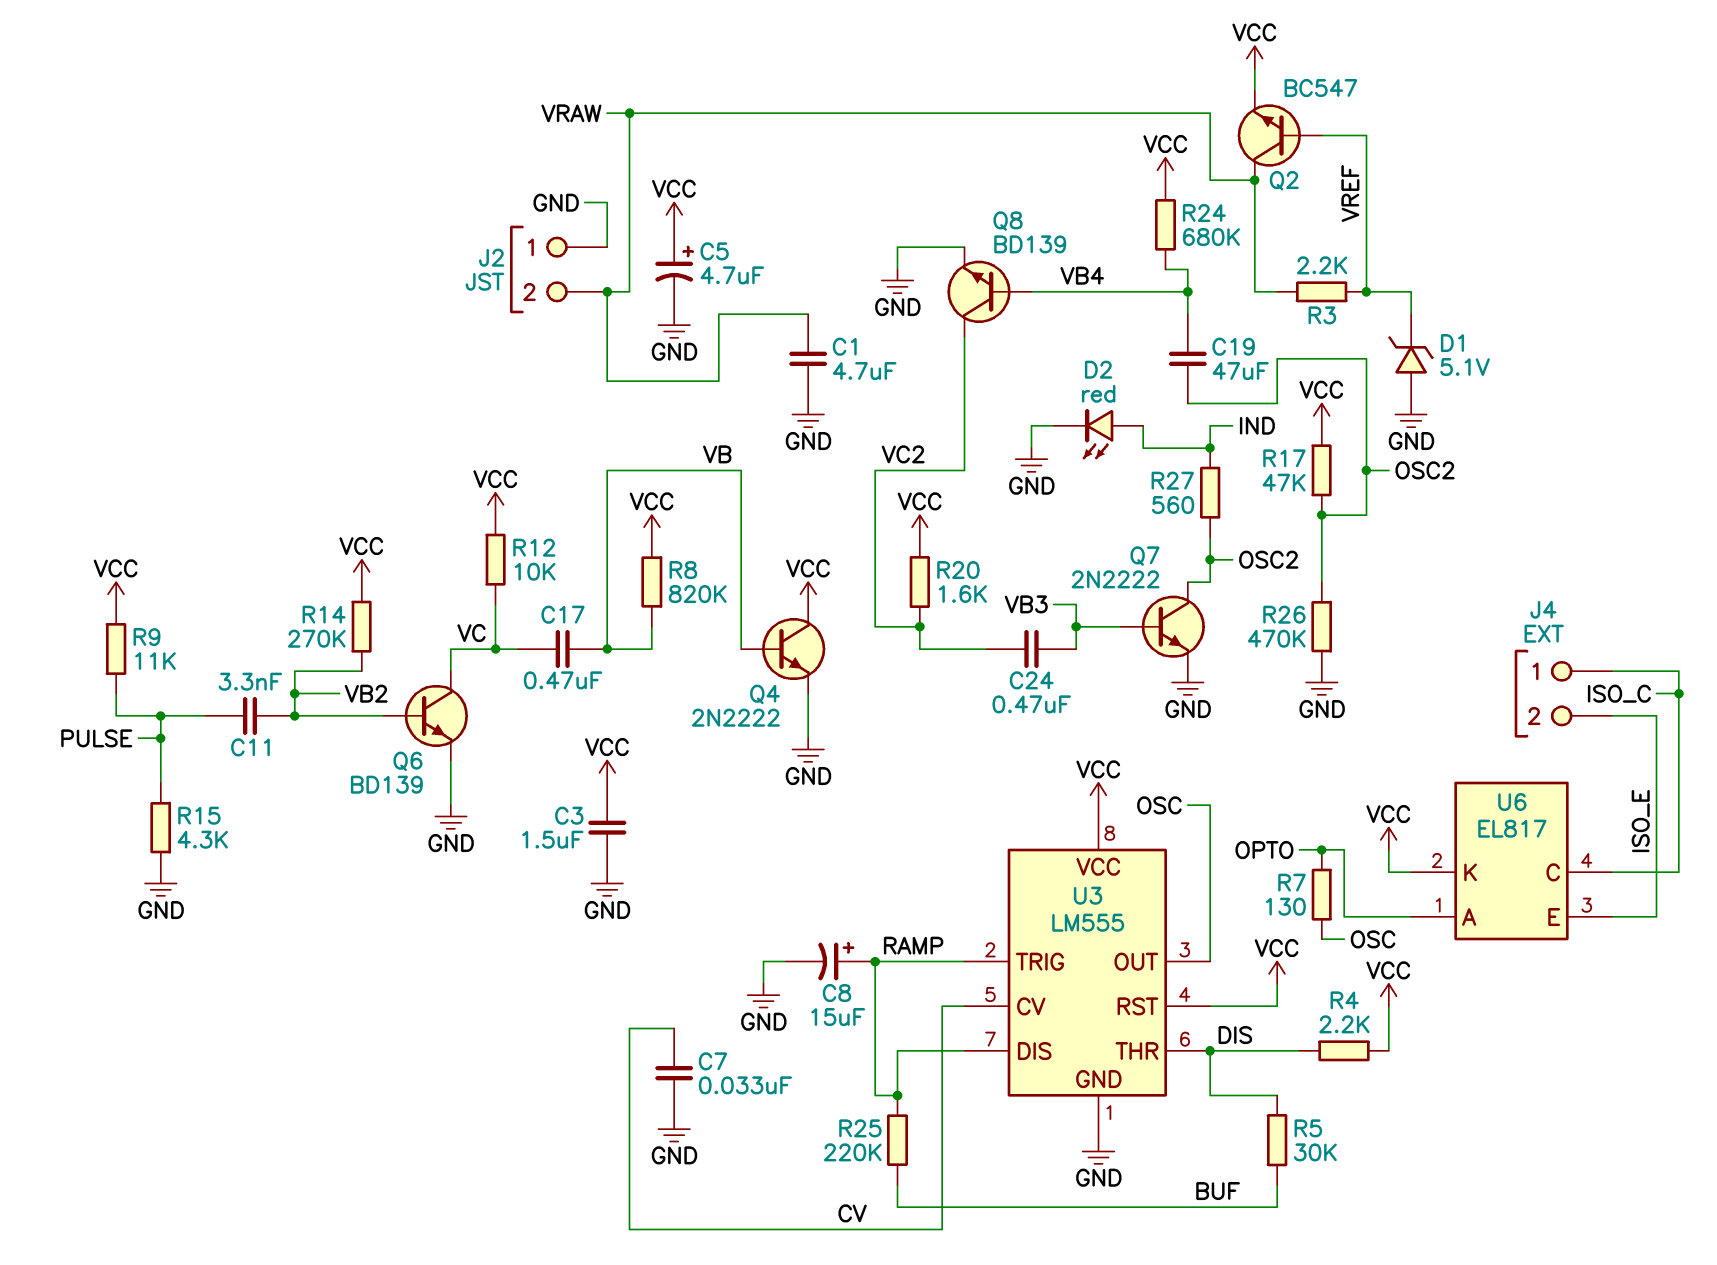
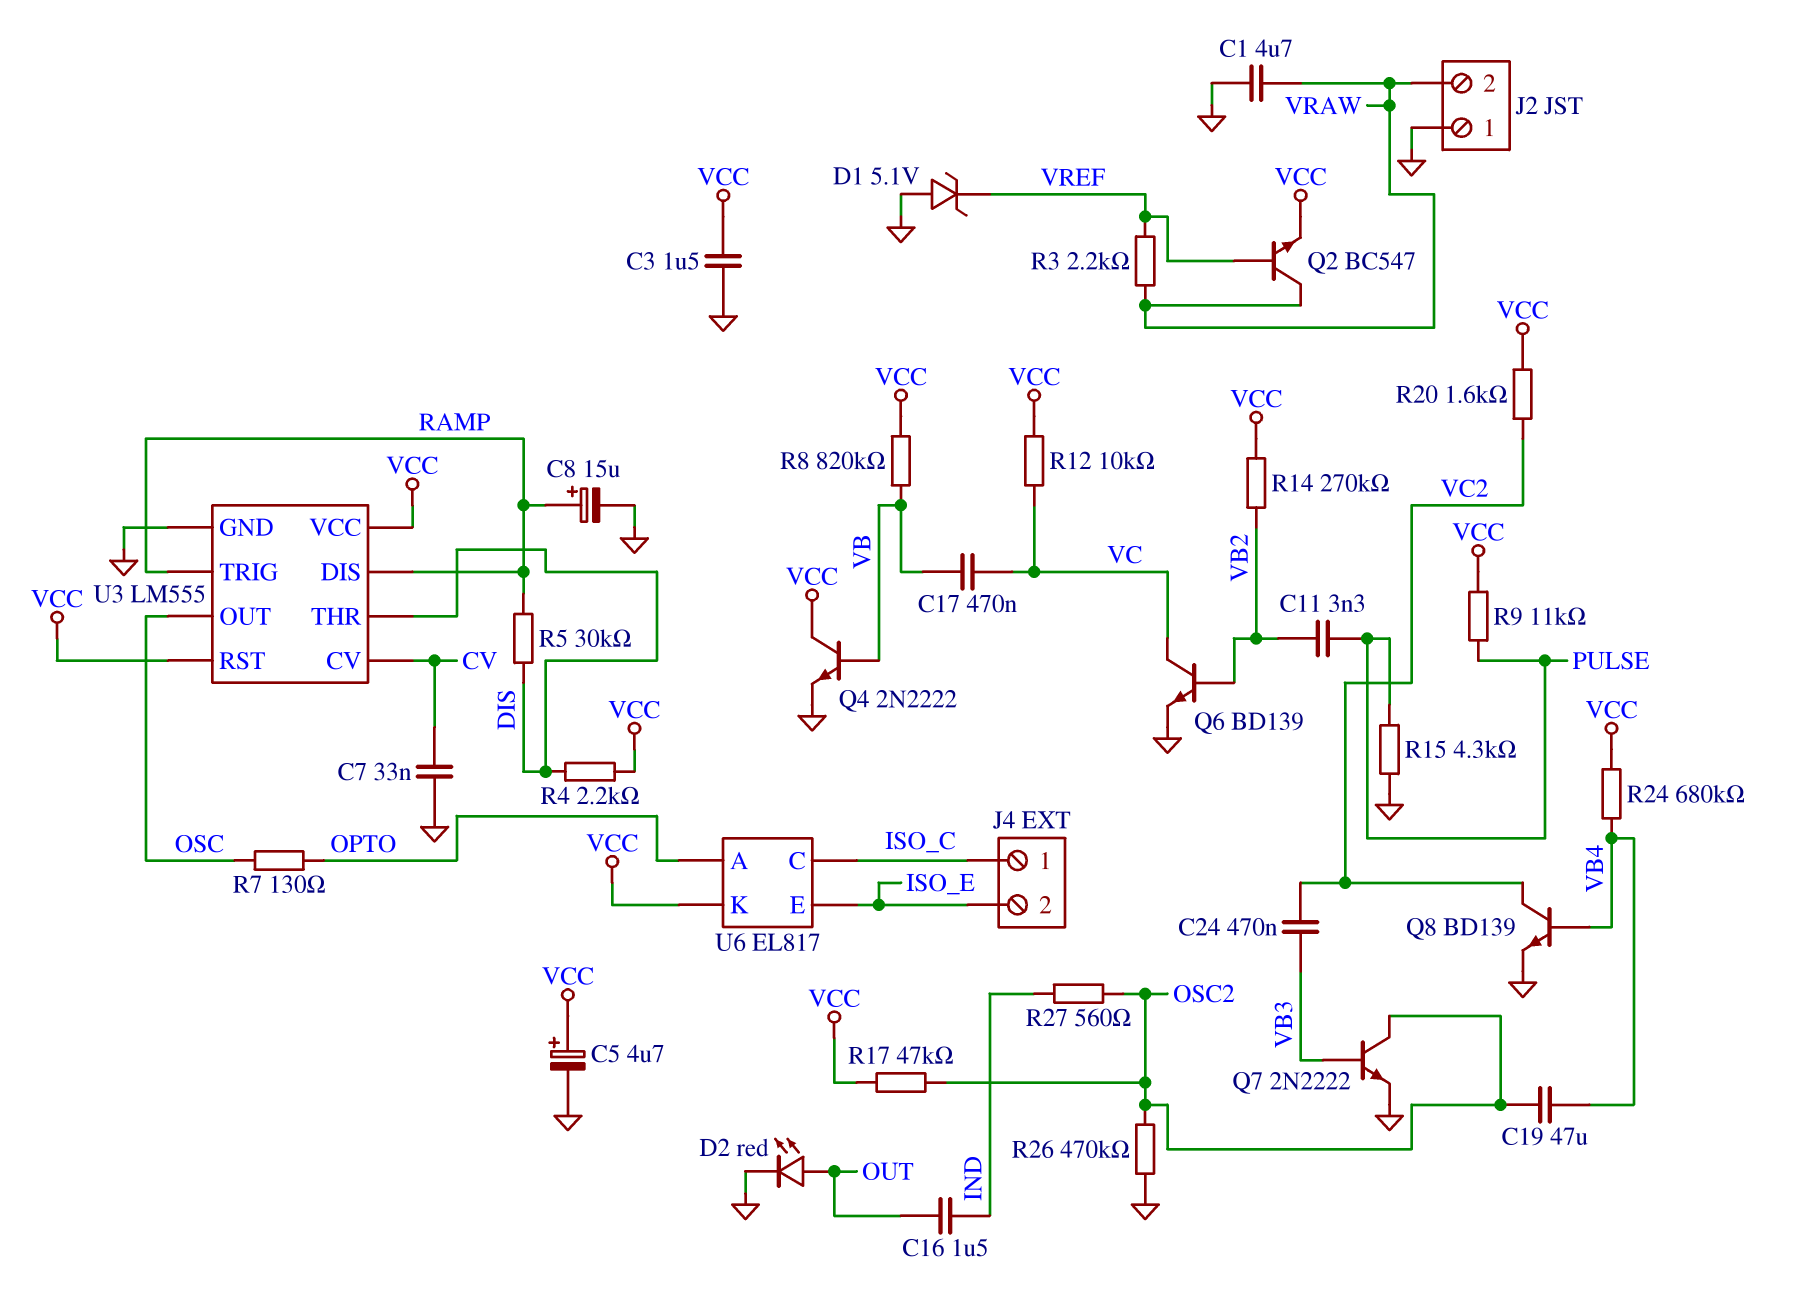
C16: none -> 1.5uF (IND, OUT)
D2: LED red (A IND, K GND) -> LED red (A OUT, K GND)
R5: 30k (BUF, DIS) -> 30k (DIS, RAMP)
R25: 220k (BUF, RAMP) -> none

